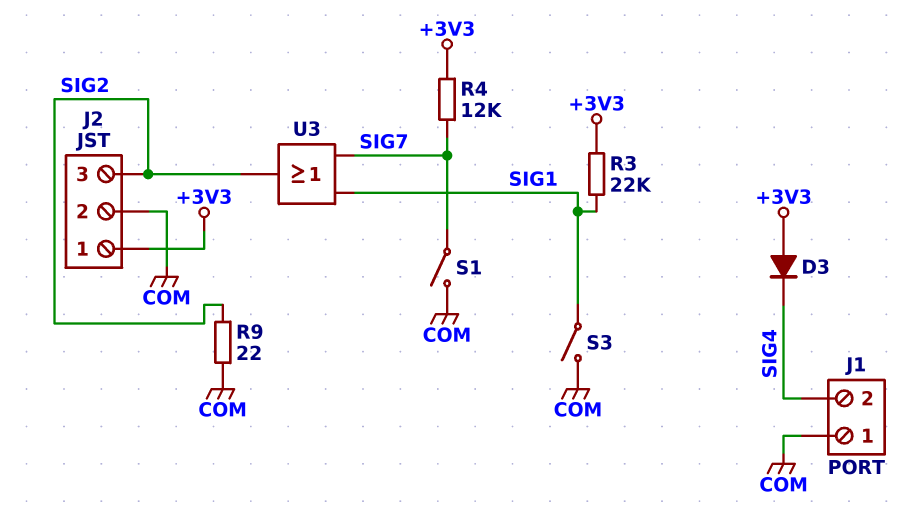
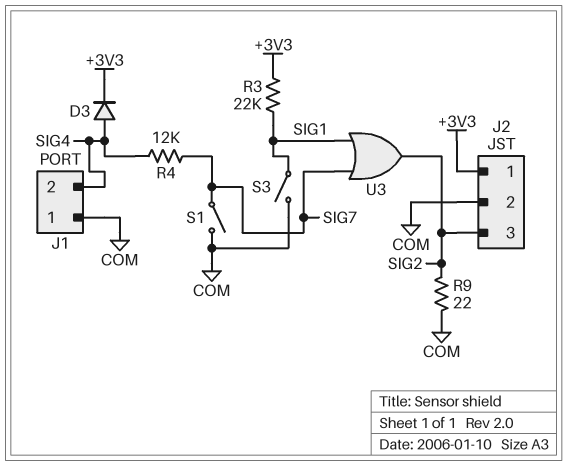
D3: diode (A +3V3, K SIG4) -> diode (A SIG4, K +3V3)
R4: 12k (+3V3, SIG7) -> 12k (SIG4, SIG7)

